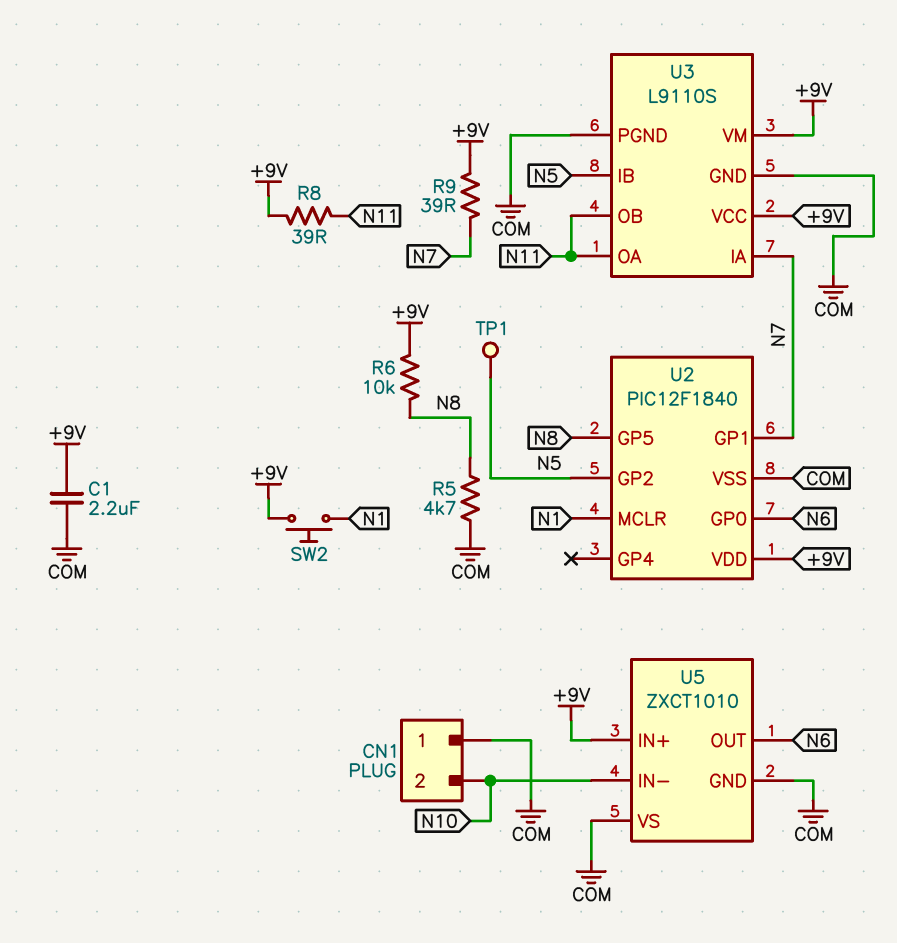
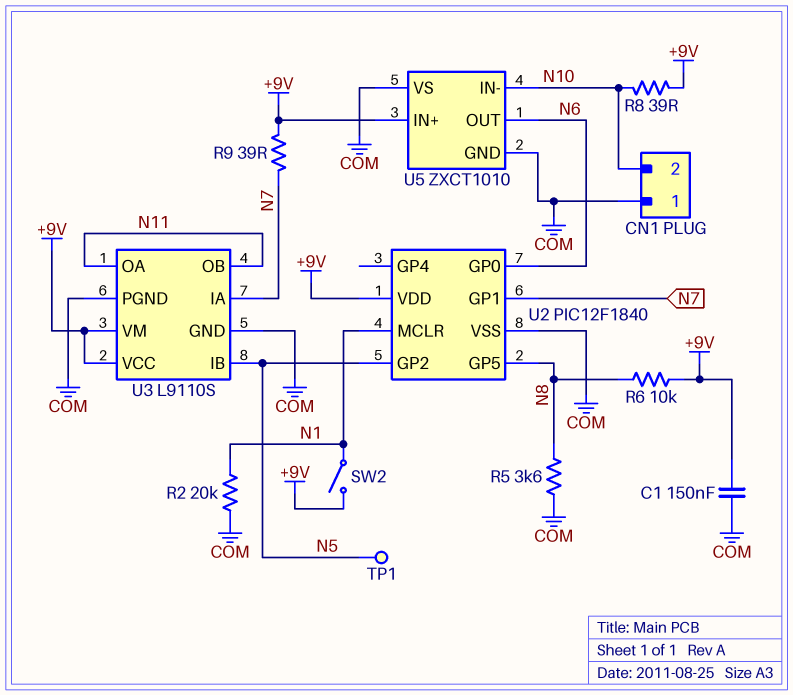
C1: 2.2uF (+9V, COM) -> 150nF (+9V, COM)
R2: none -> 20k (COM, N1)
R5: 4.7k (COM, N8) -> 3.6k (COM, N8)
R8: 39 (+9V, N11) -> 39 (+9V, N10)
SW2: button (+9V, N1) -> switch (+9V, N1)

